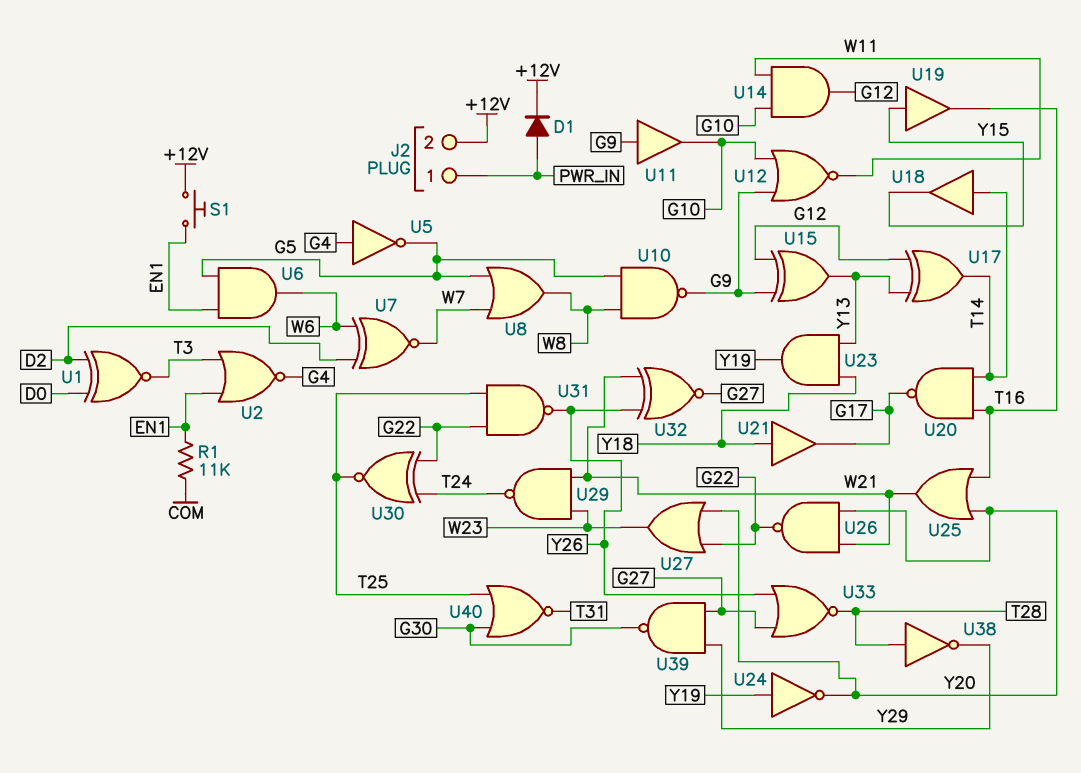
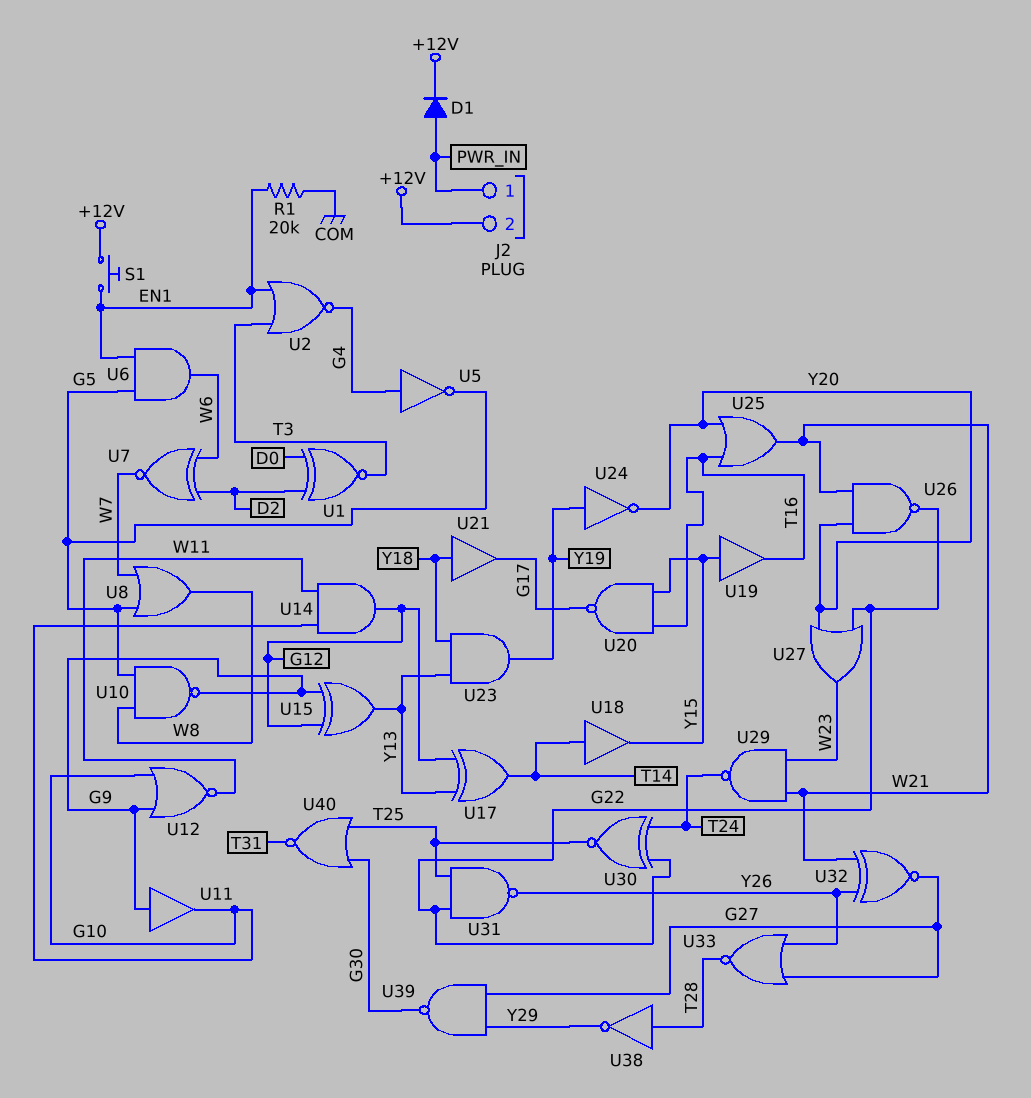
R1: 11k (COM, EN1) -> 20k (COM, EN1)
U20: NAND (in T14, in T16, out G17) -> NAND (in T16, in Y15, out G17)

